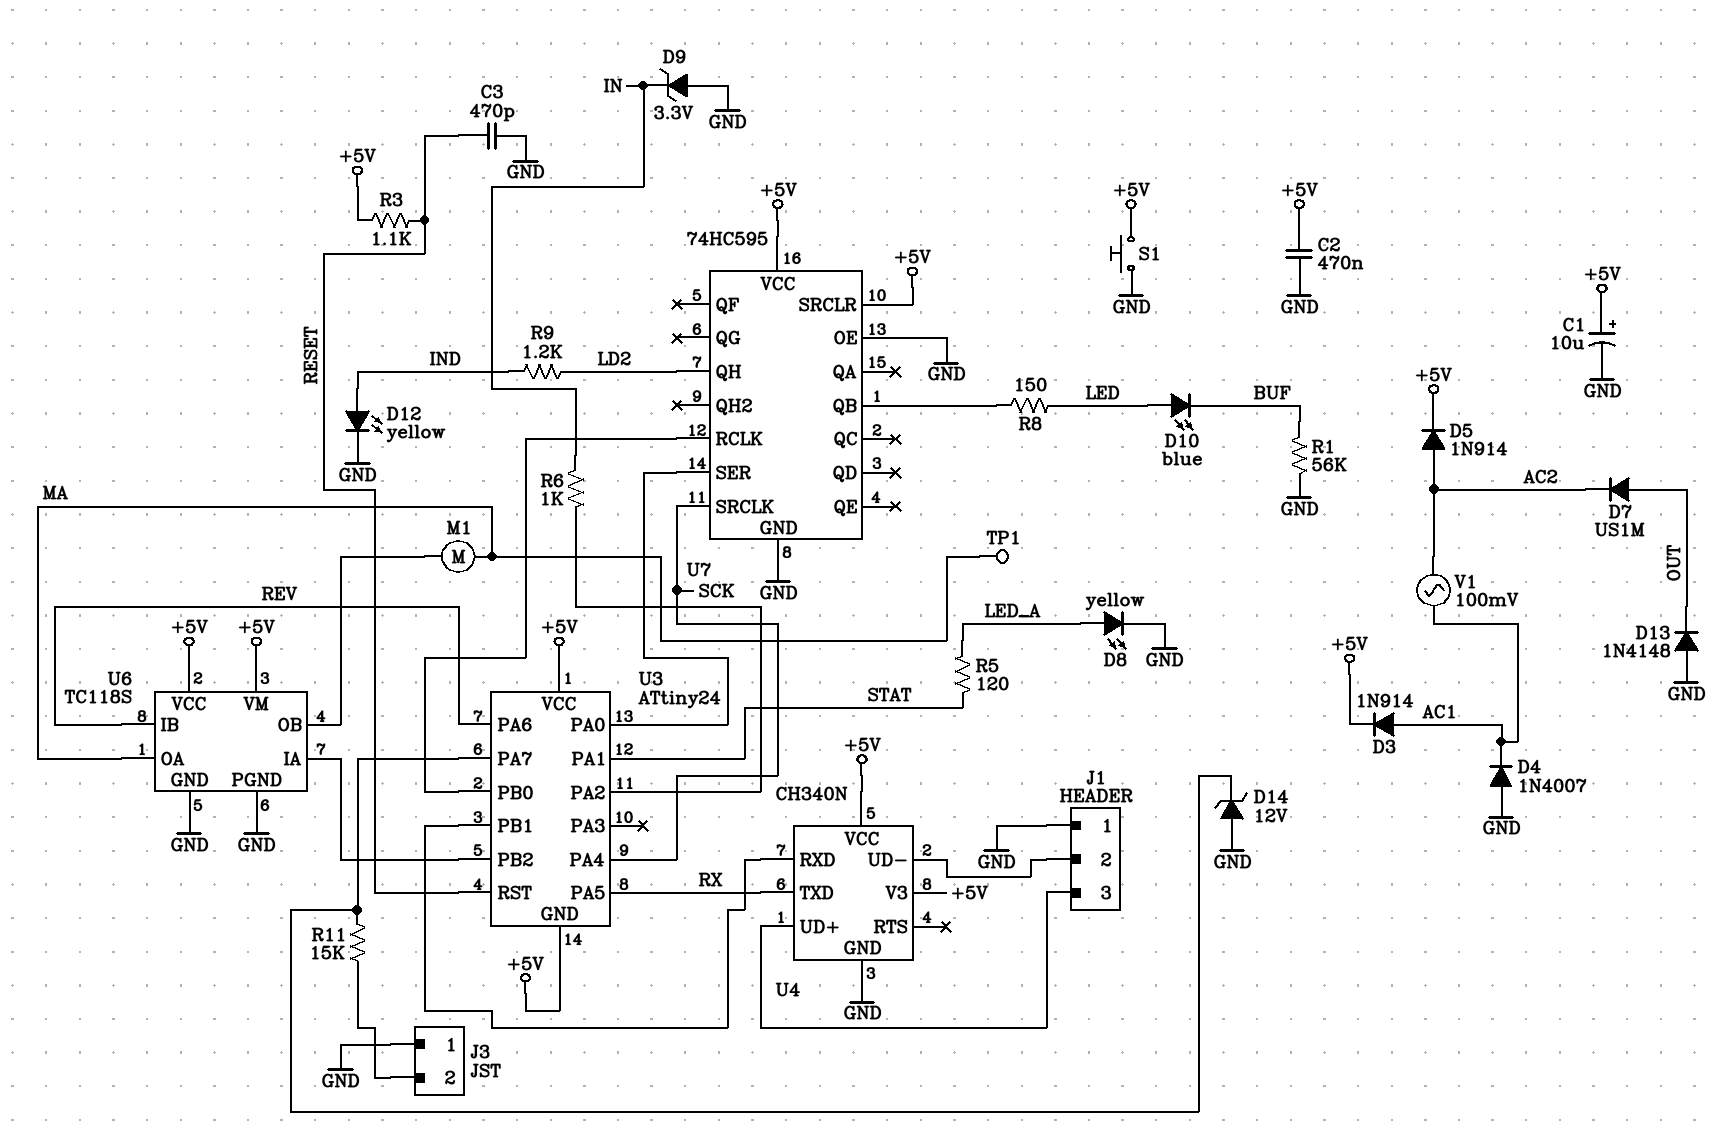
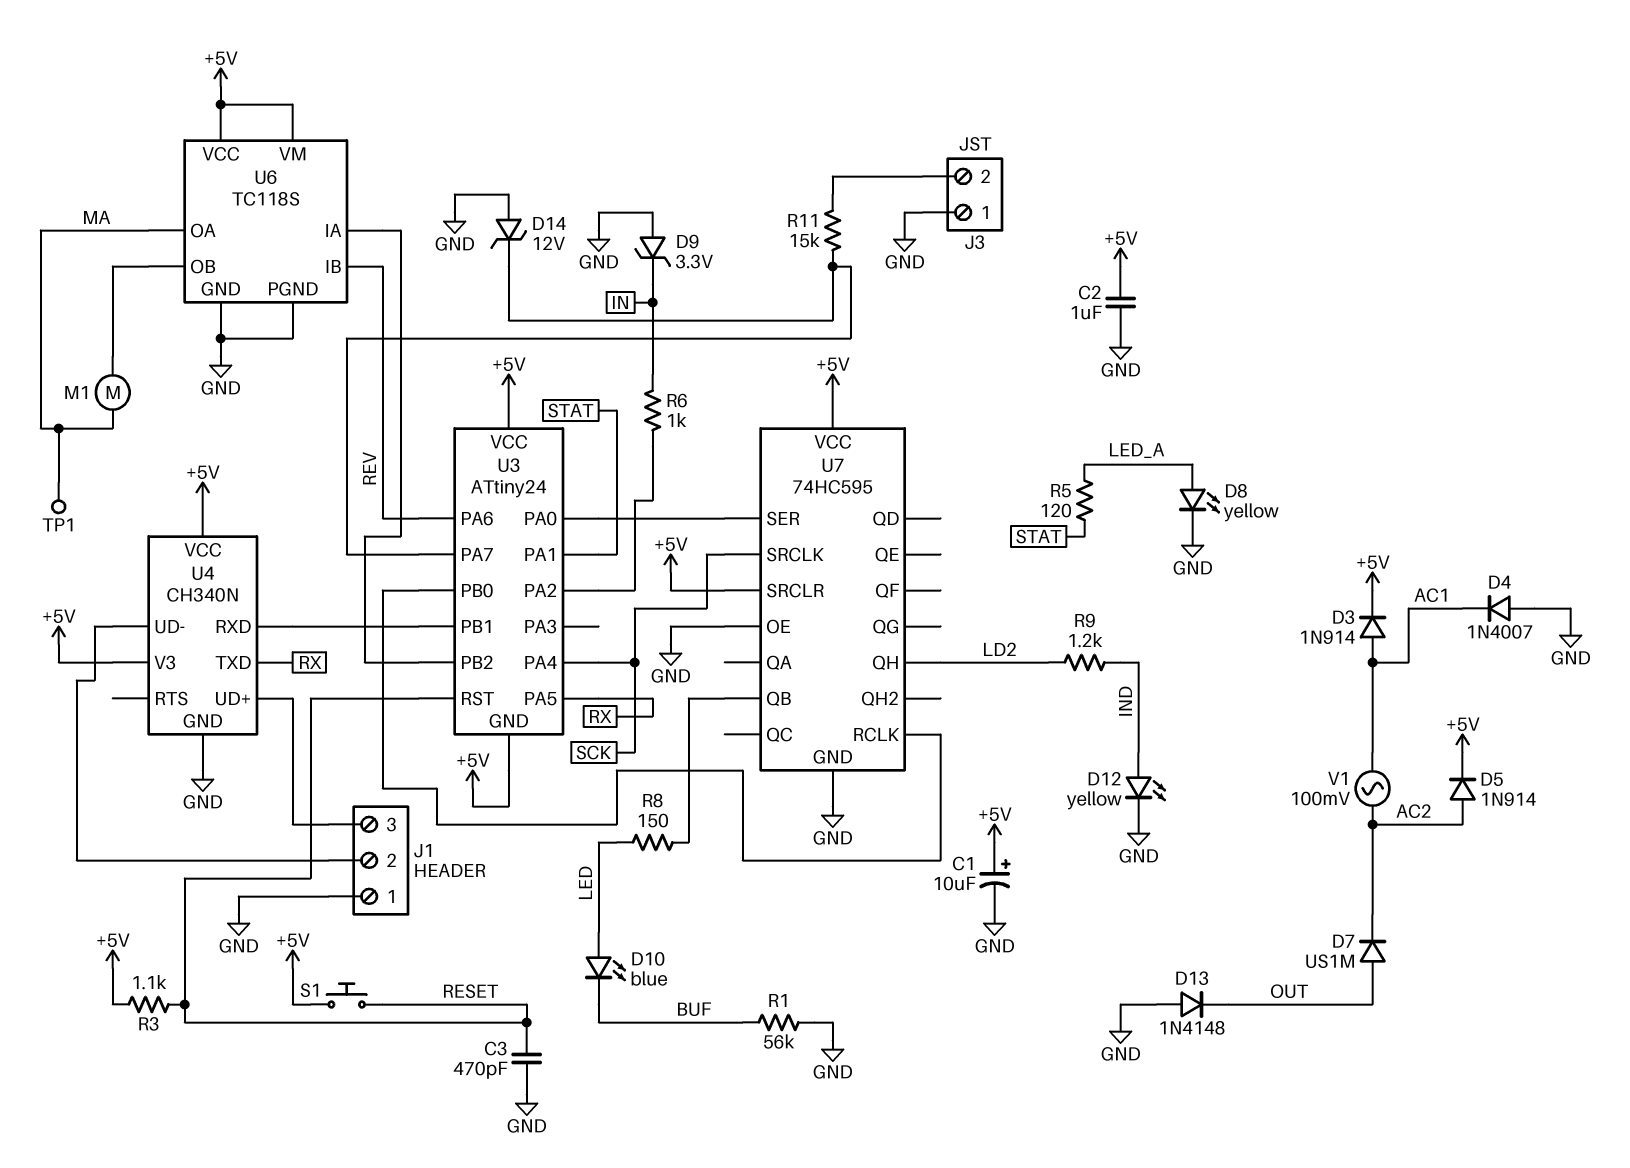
C2: 470nF (+5V, GND) -> 1uF (+5V, GND)
S1: button (+5V, GND) -> button (+5V, RESET)

